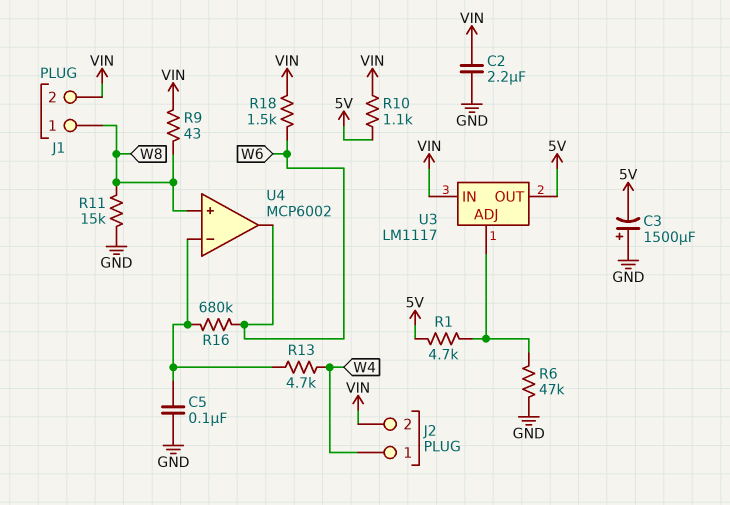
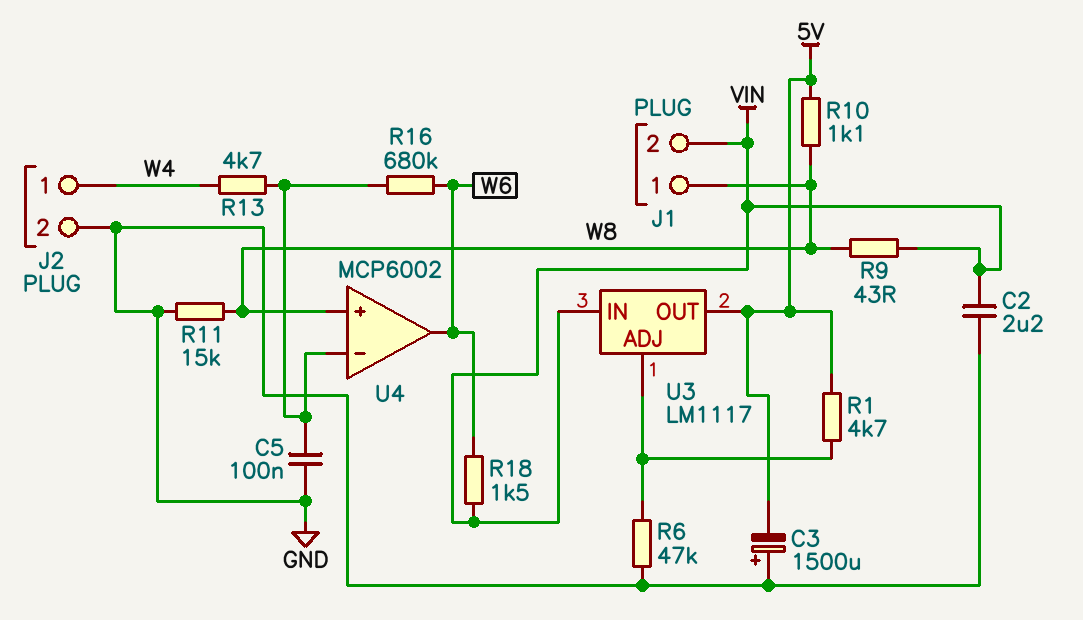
J2 pin 2: VIN -> GND
R10: 1.1k (5V, VIN) -> 1.1k (5V, W8)

